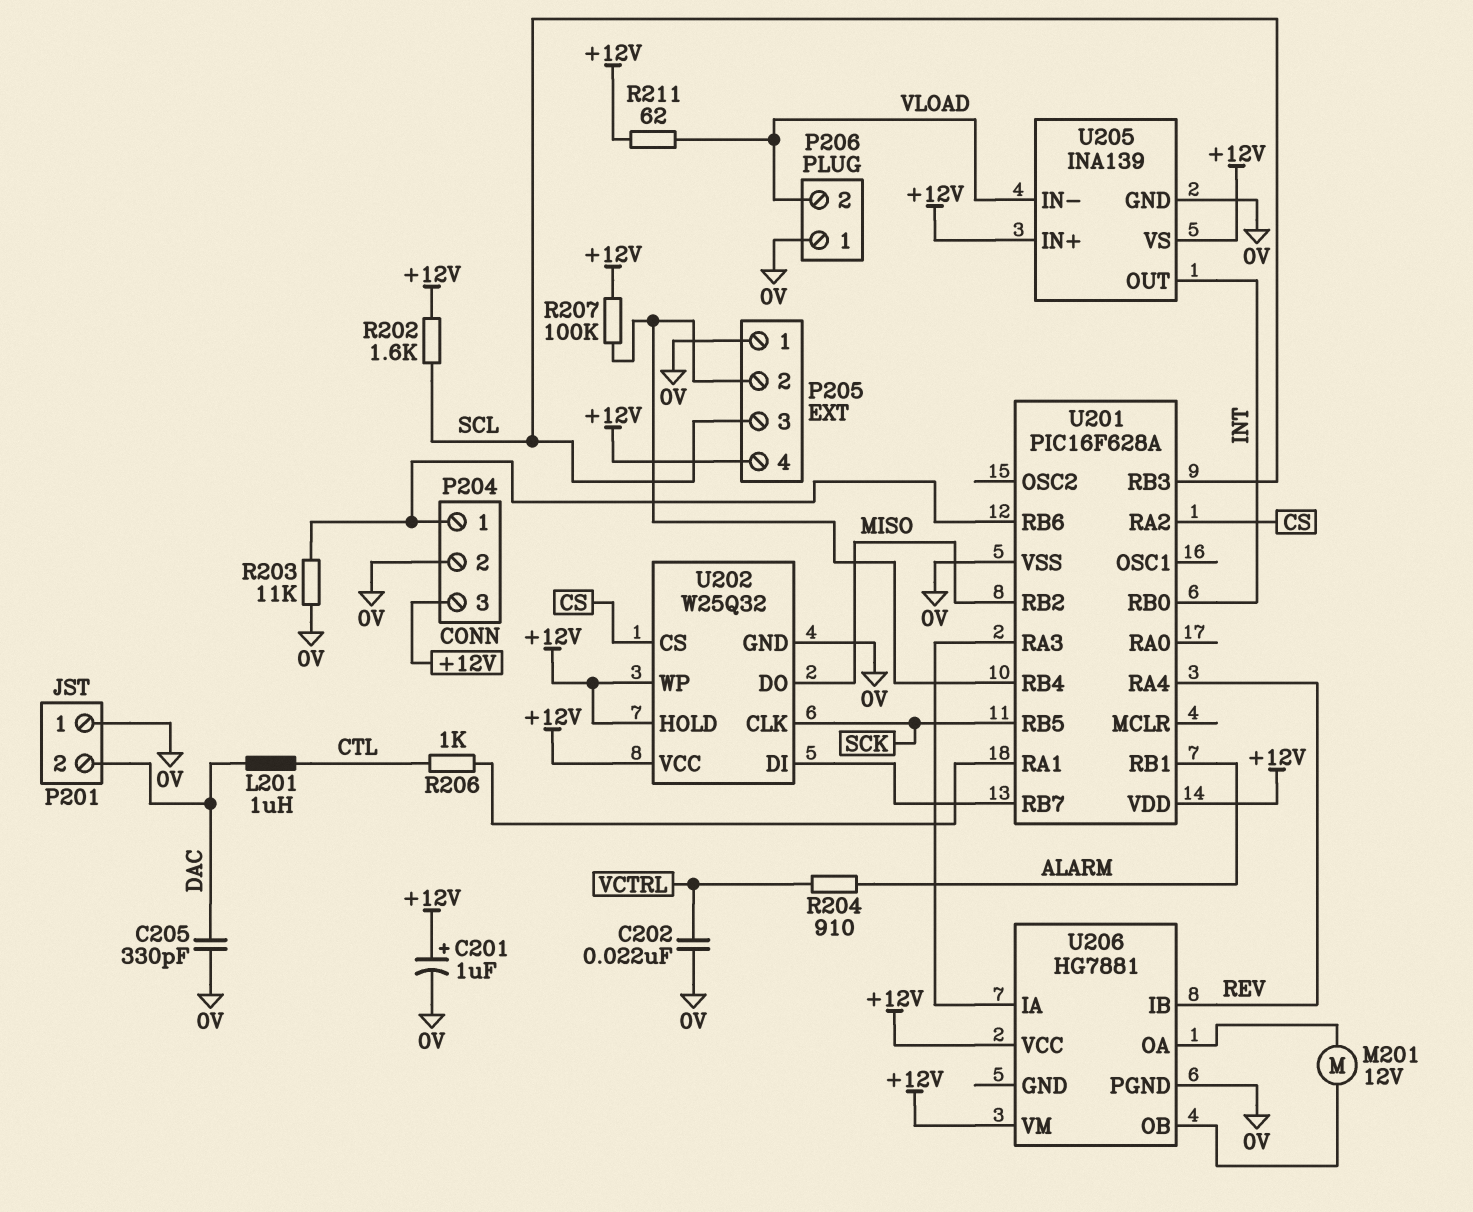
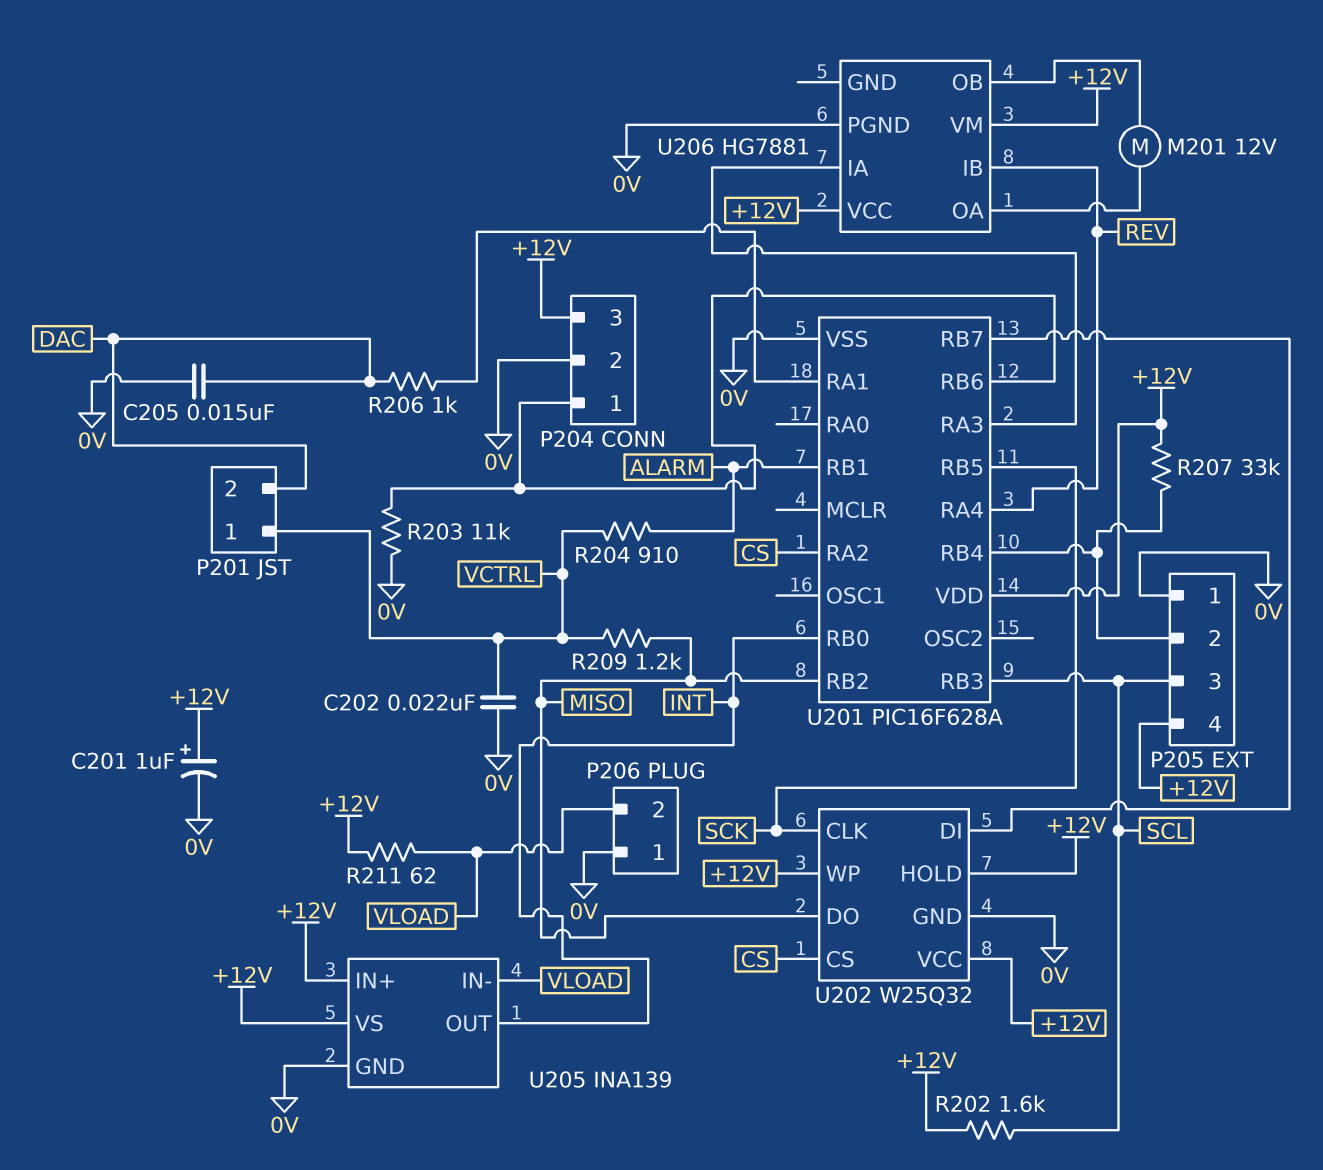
C205: 330pF (0V, DAC) -> 15nF (0V, DAC)
L201: 1uH (CTL, DAC) -> none
P201 pin 1: 0V -> VCTRL
R206: 1k (CTL, U201/RA1) -> 1k (DAC, U201/RA1)
R207: 100k (+12V, P205/2) -> 33k (+12V, P205/2)
R209: none -> 1.2k (MISO, VCTRL)

